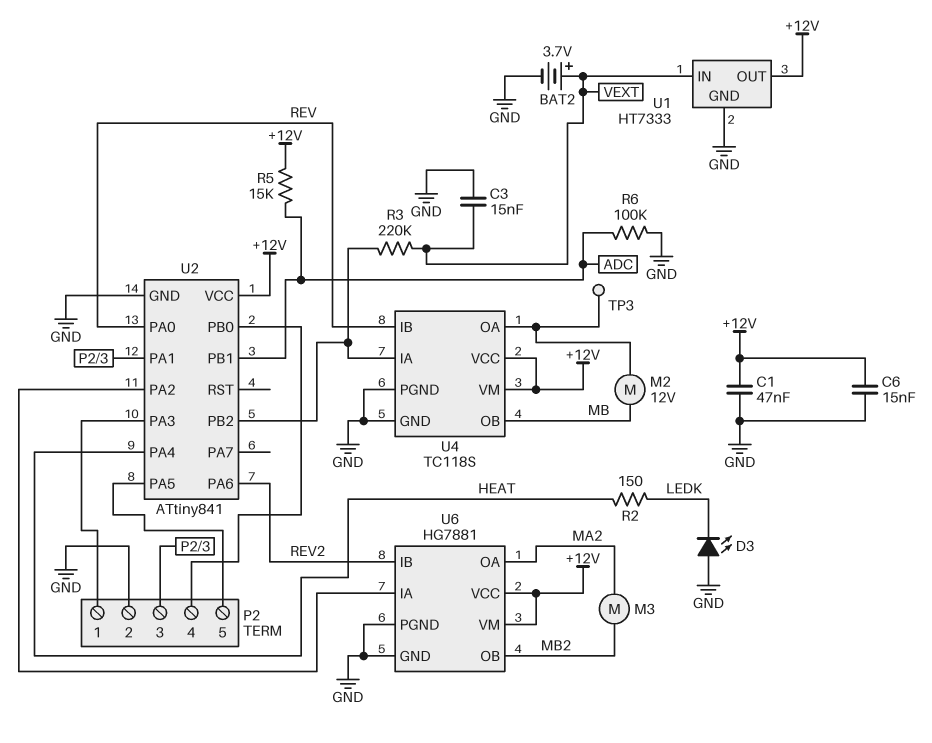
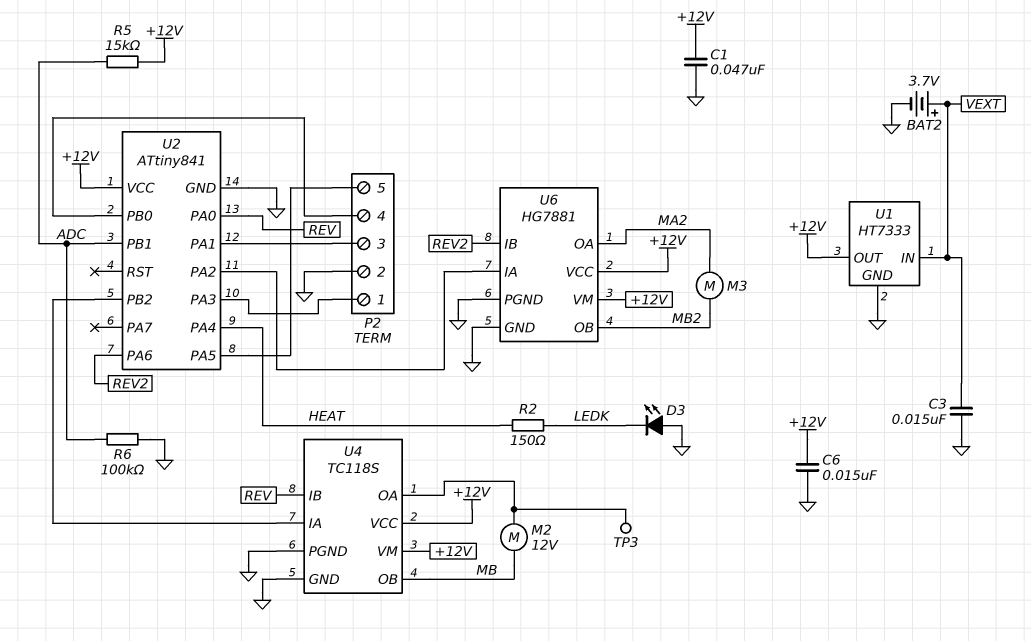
R3: 220k (U2/PB2, VEXT) -> none

